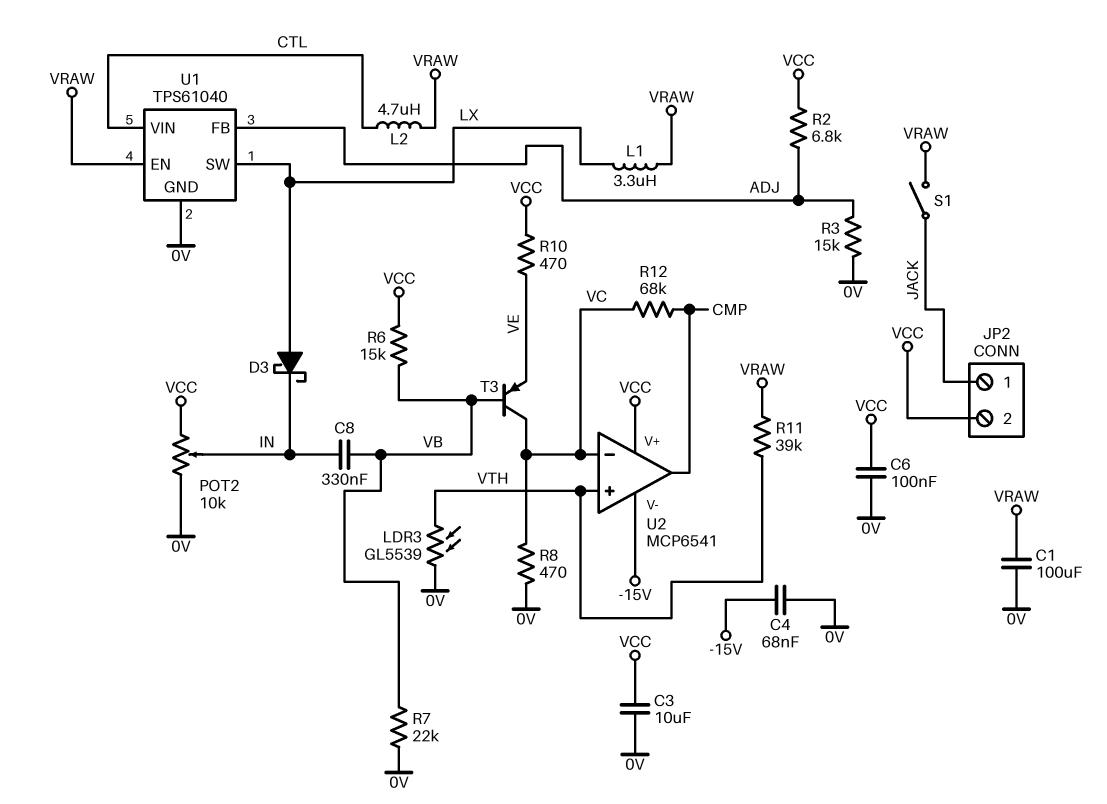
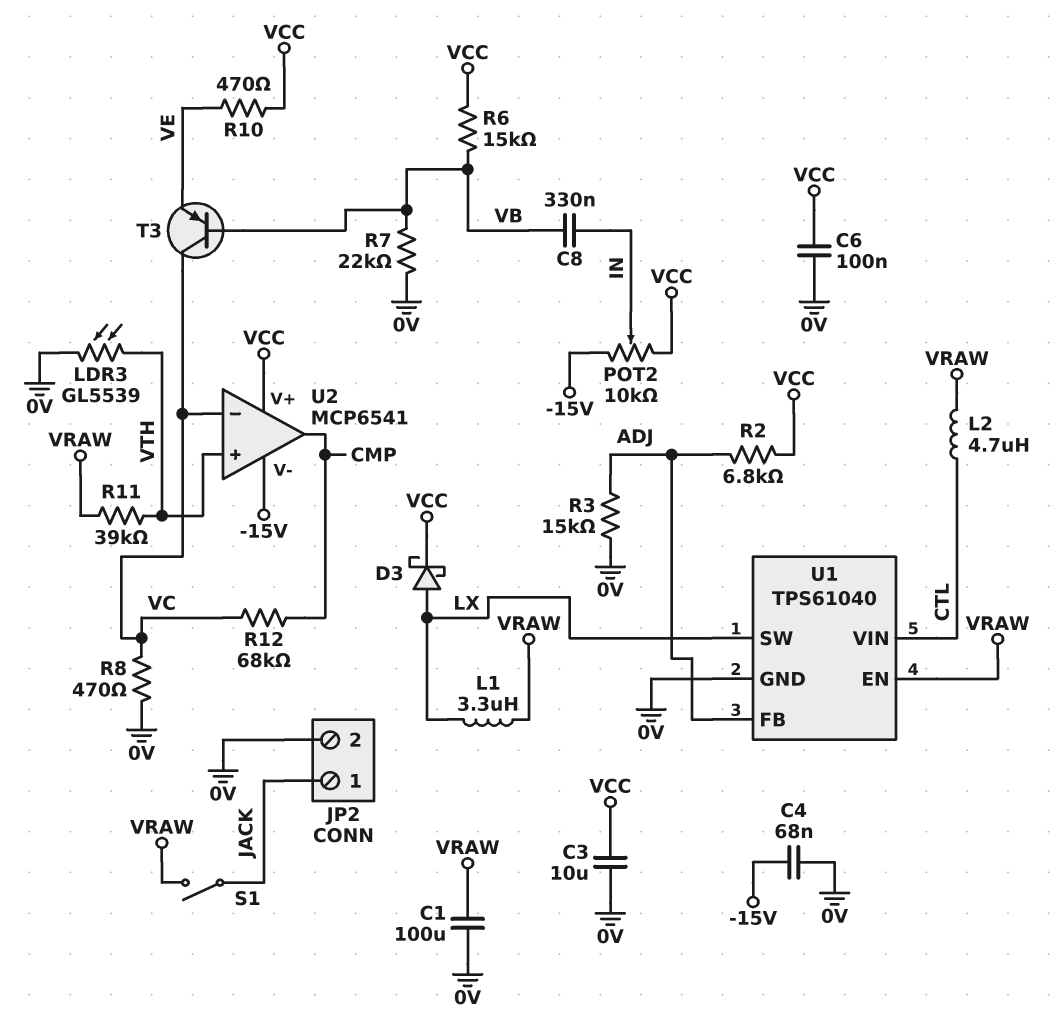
D3: schottky (A LX, K IN) -> schottky (A LX, K VCC)
JP2 pin 2: VCC -> 0V
POT2: 10k (0V, VCC, wiper IN) -> 10k (-15V, VCC, wiper IN)

